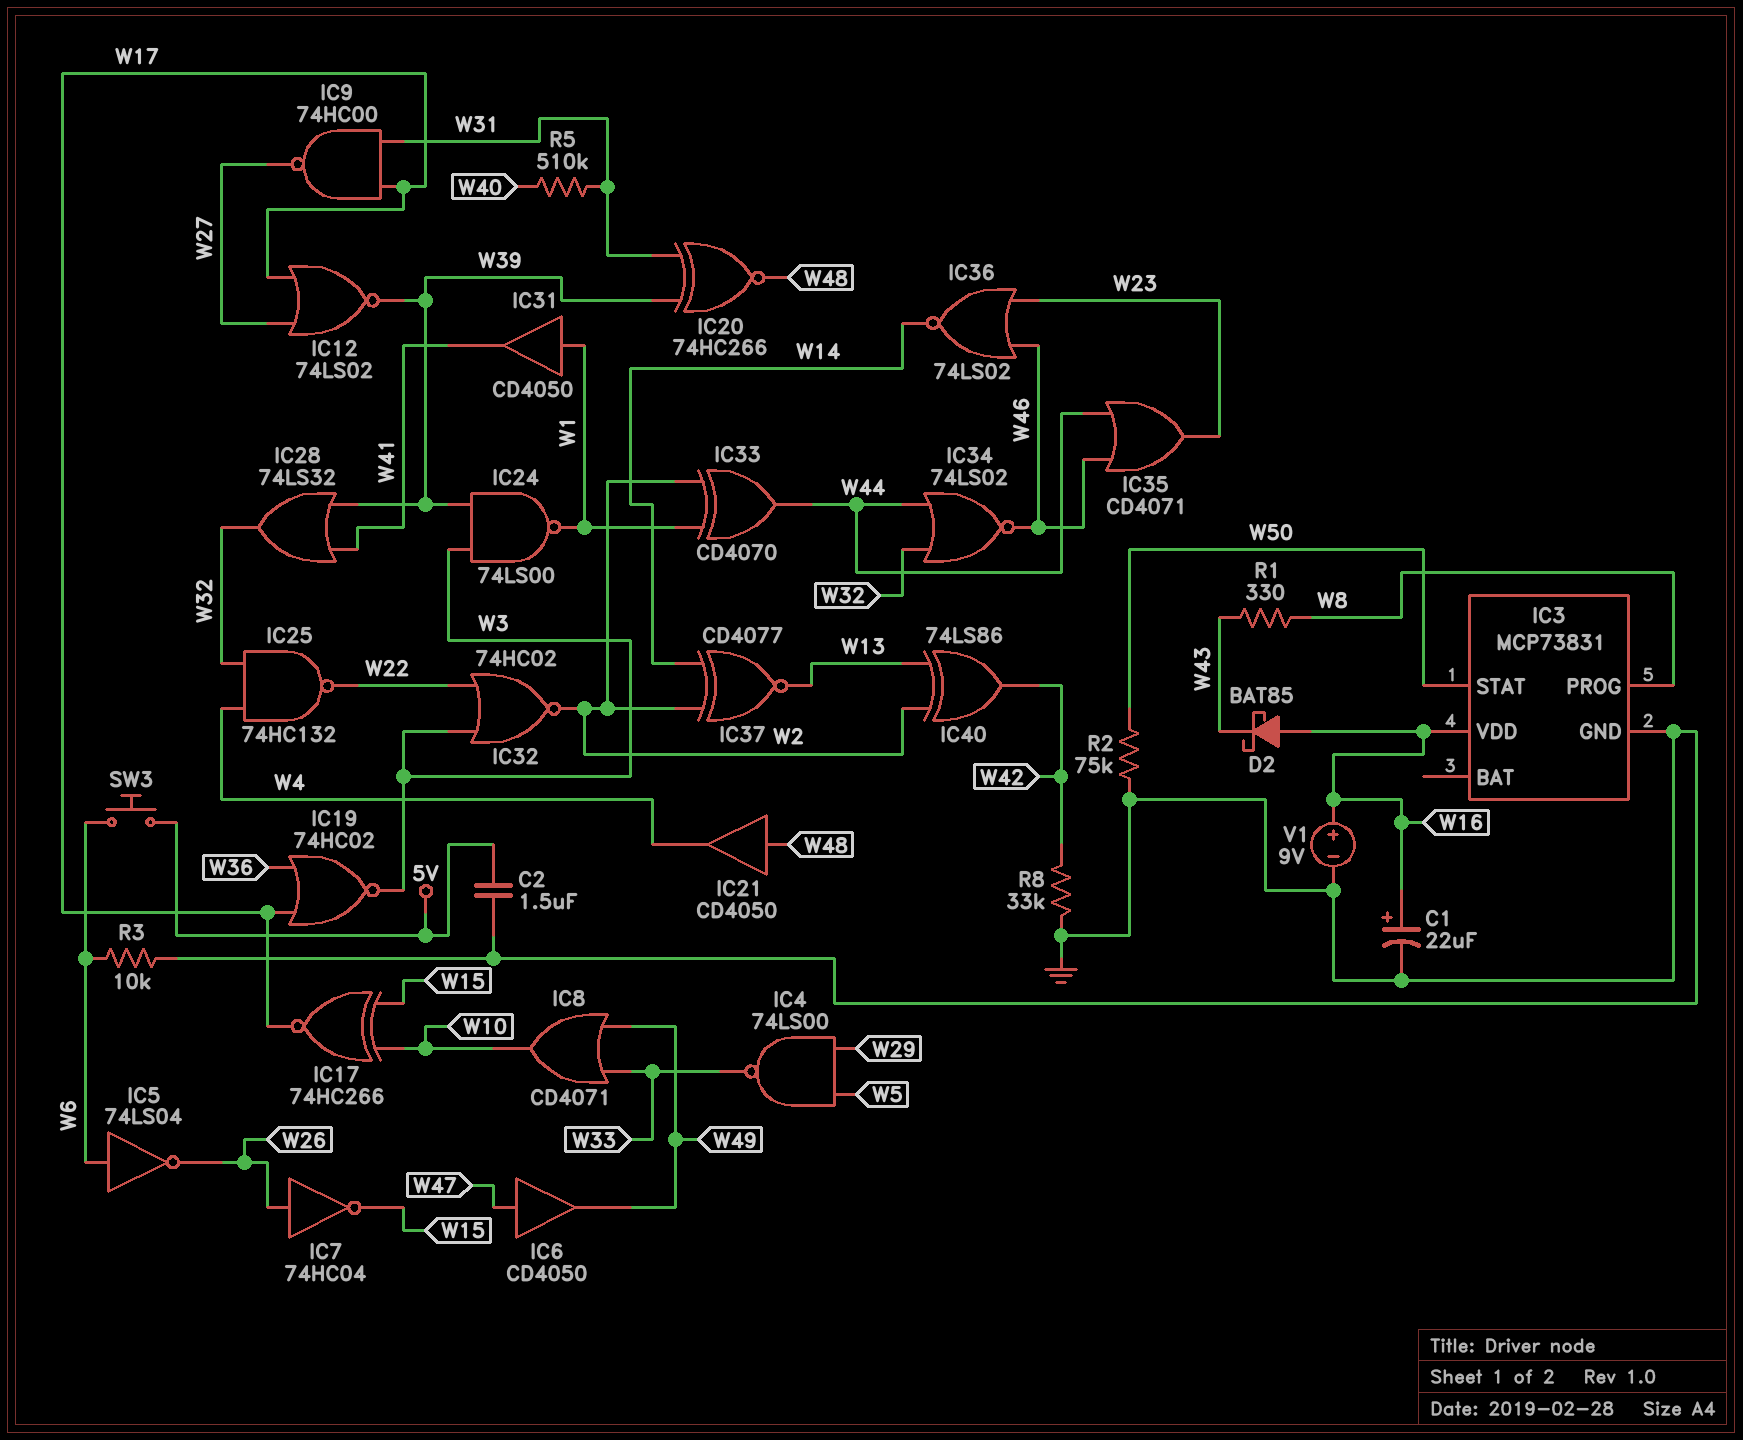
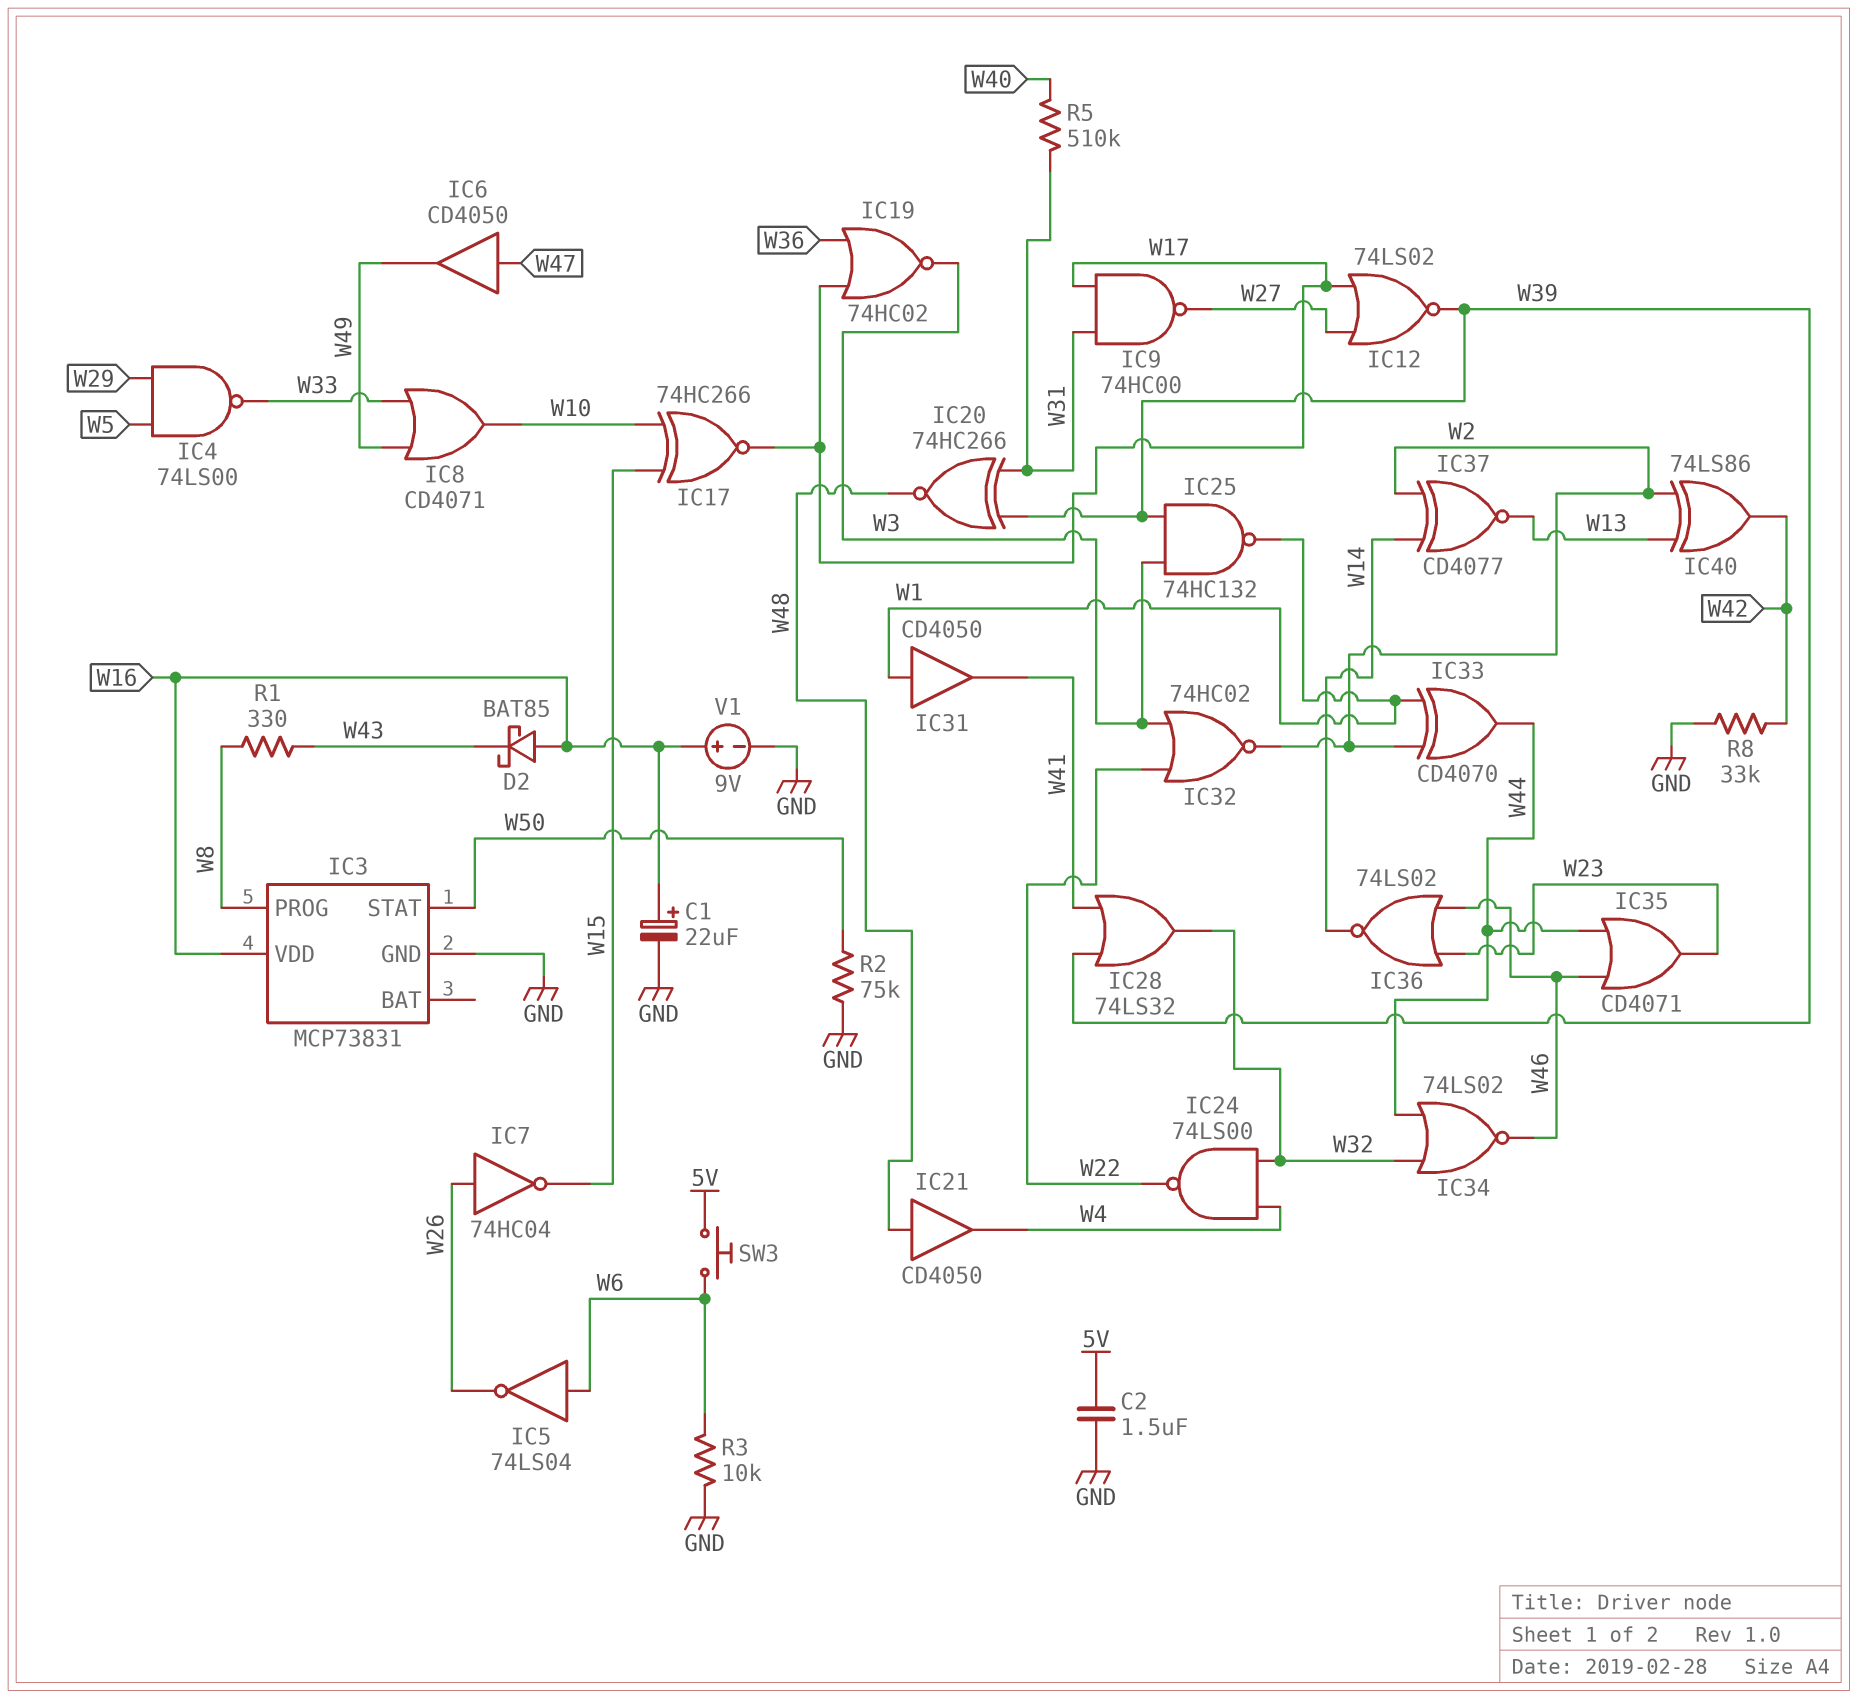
IC24: NAND 74LS00 (in W3, in W39, out W1) -> NAND 74LS00 (in W4, in W32, out W22)
IC25: NAND 74HC132 (in W4, in W32, out W22) -> NAND 74HC132 (in W3, in W39, out W1)

